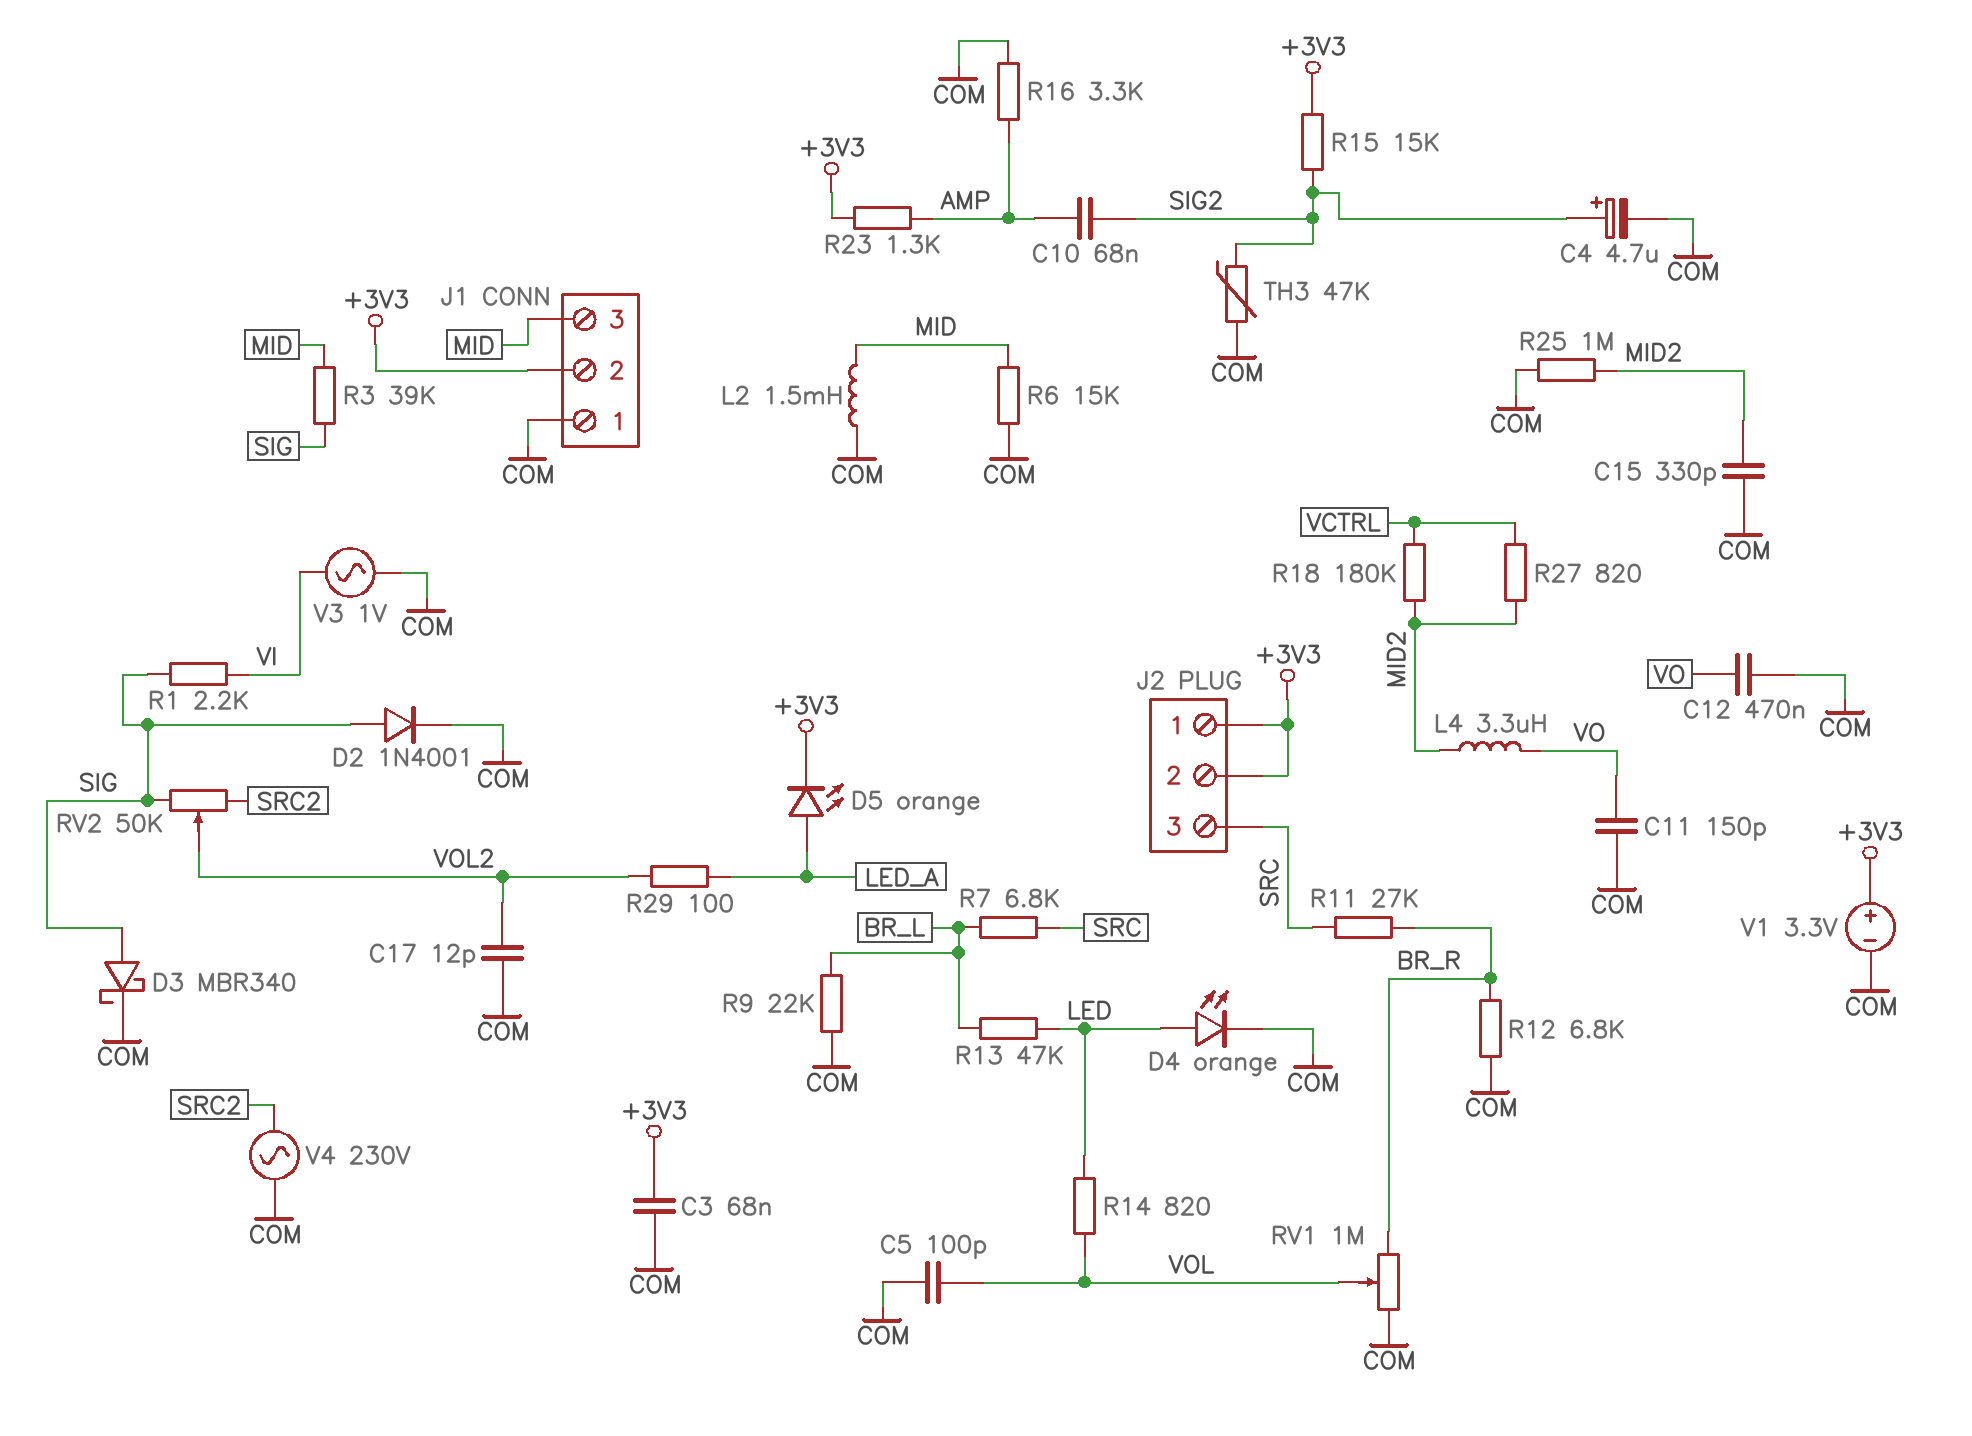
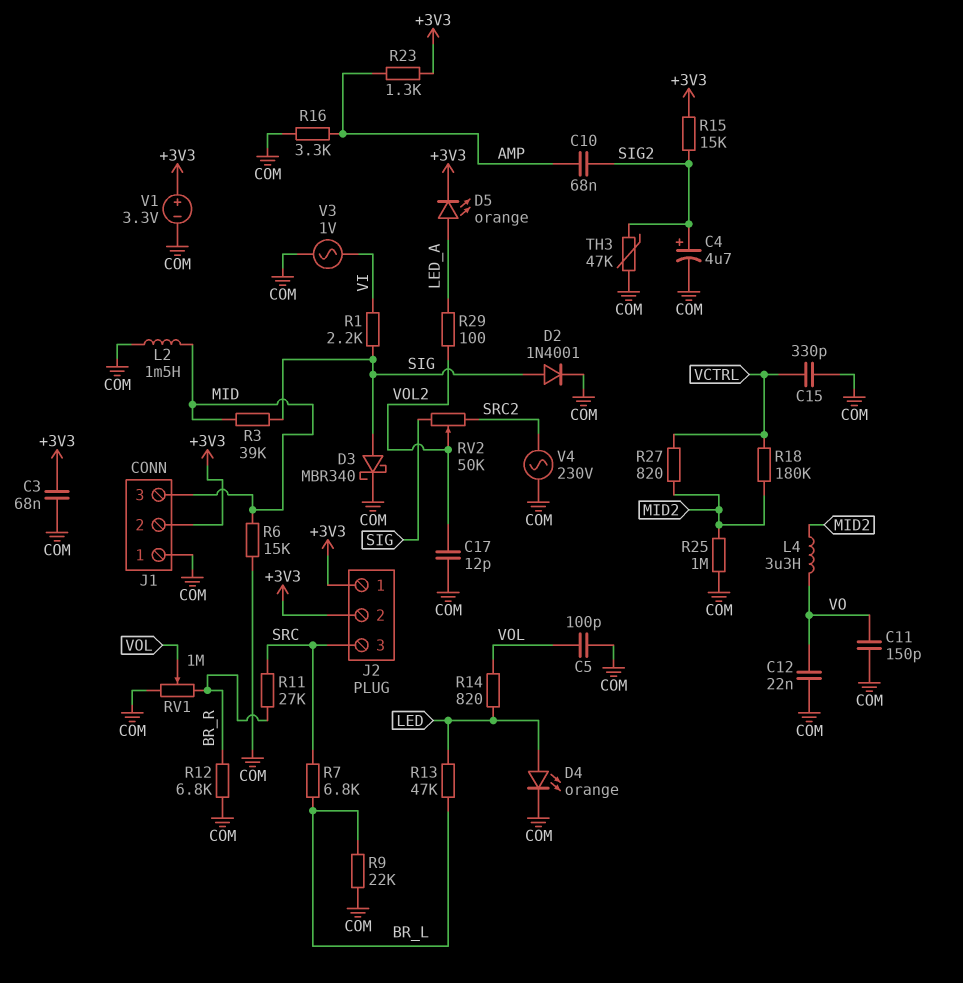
C12: 470nF (COM, VO) -> 22nF (COM, VO)
C15: 330pF (COM, MID2) -> 330pF (COM, VCTRL)

